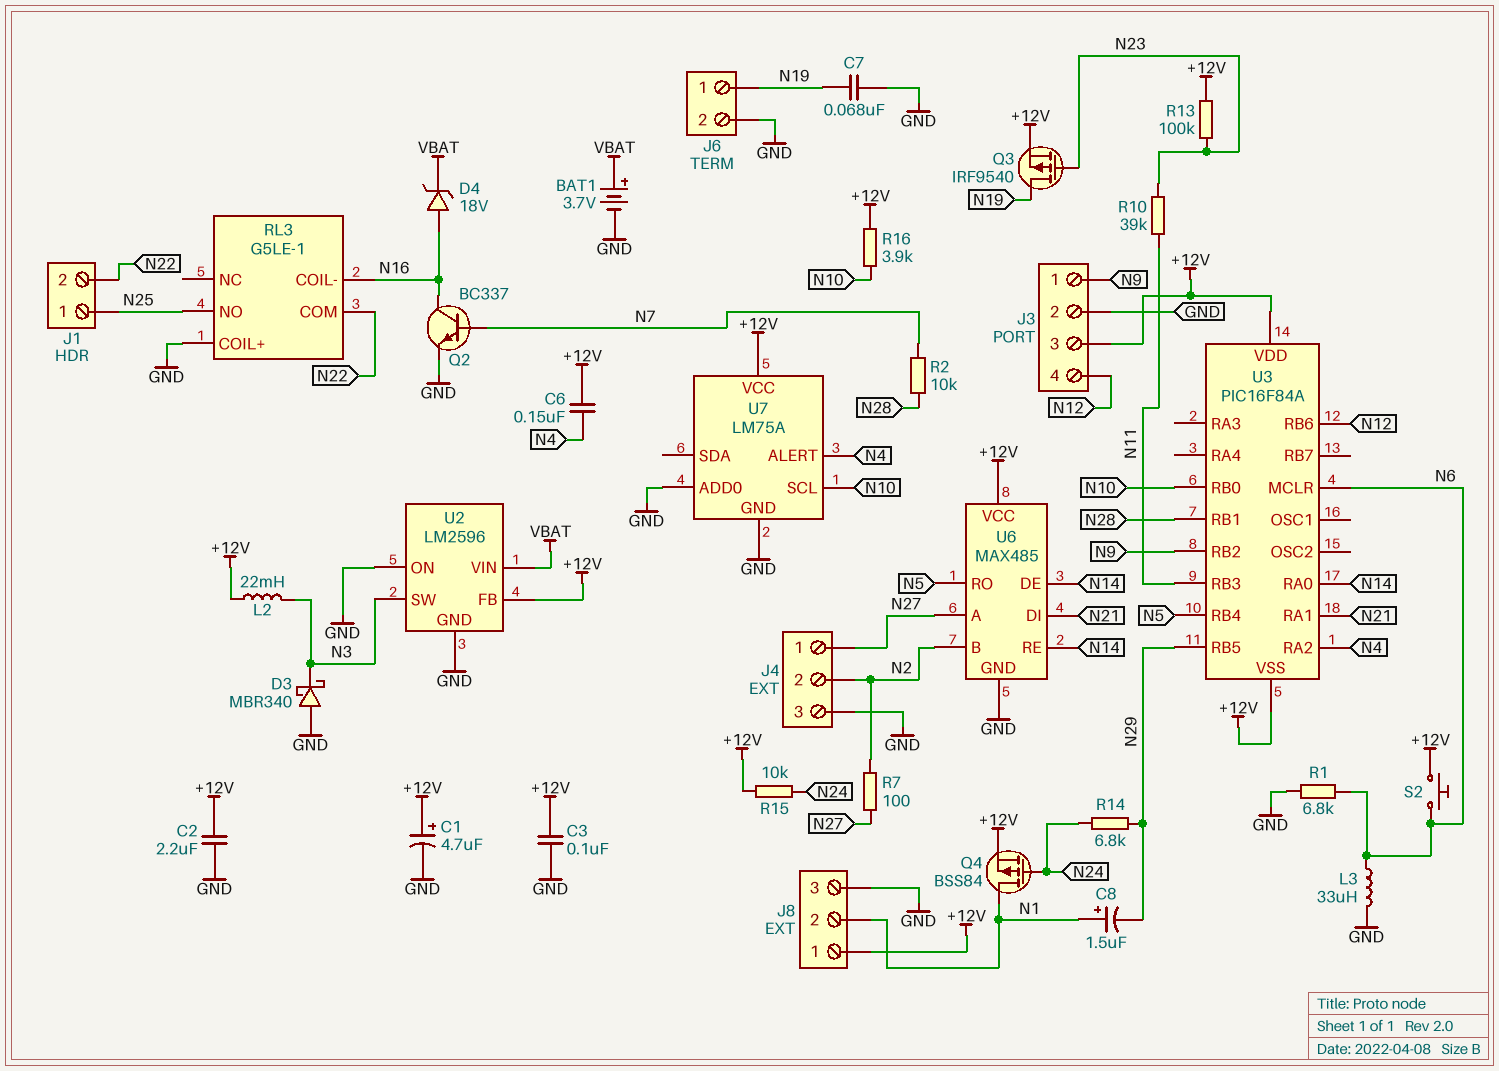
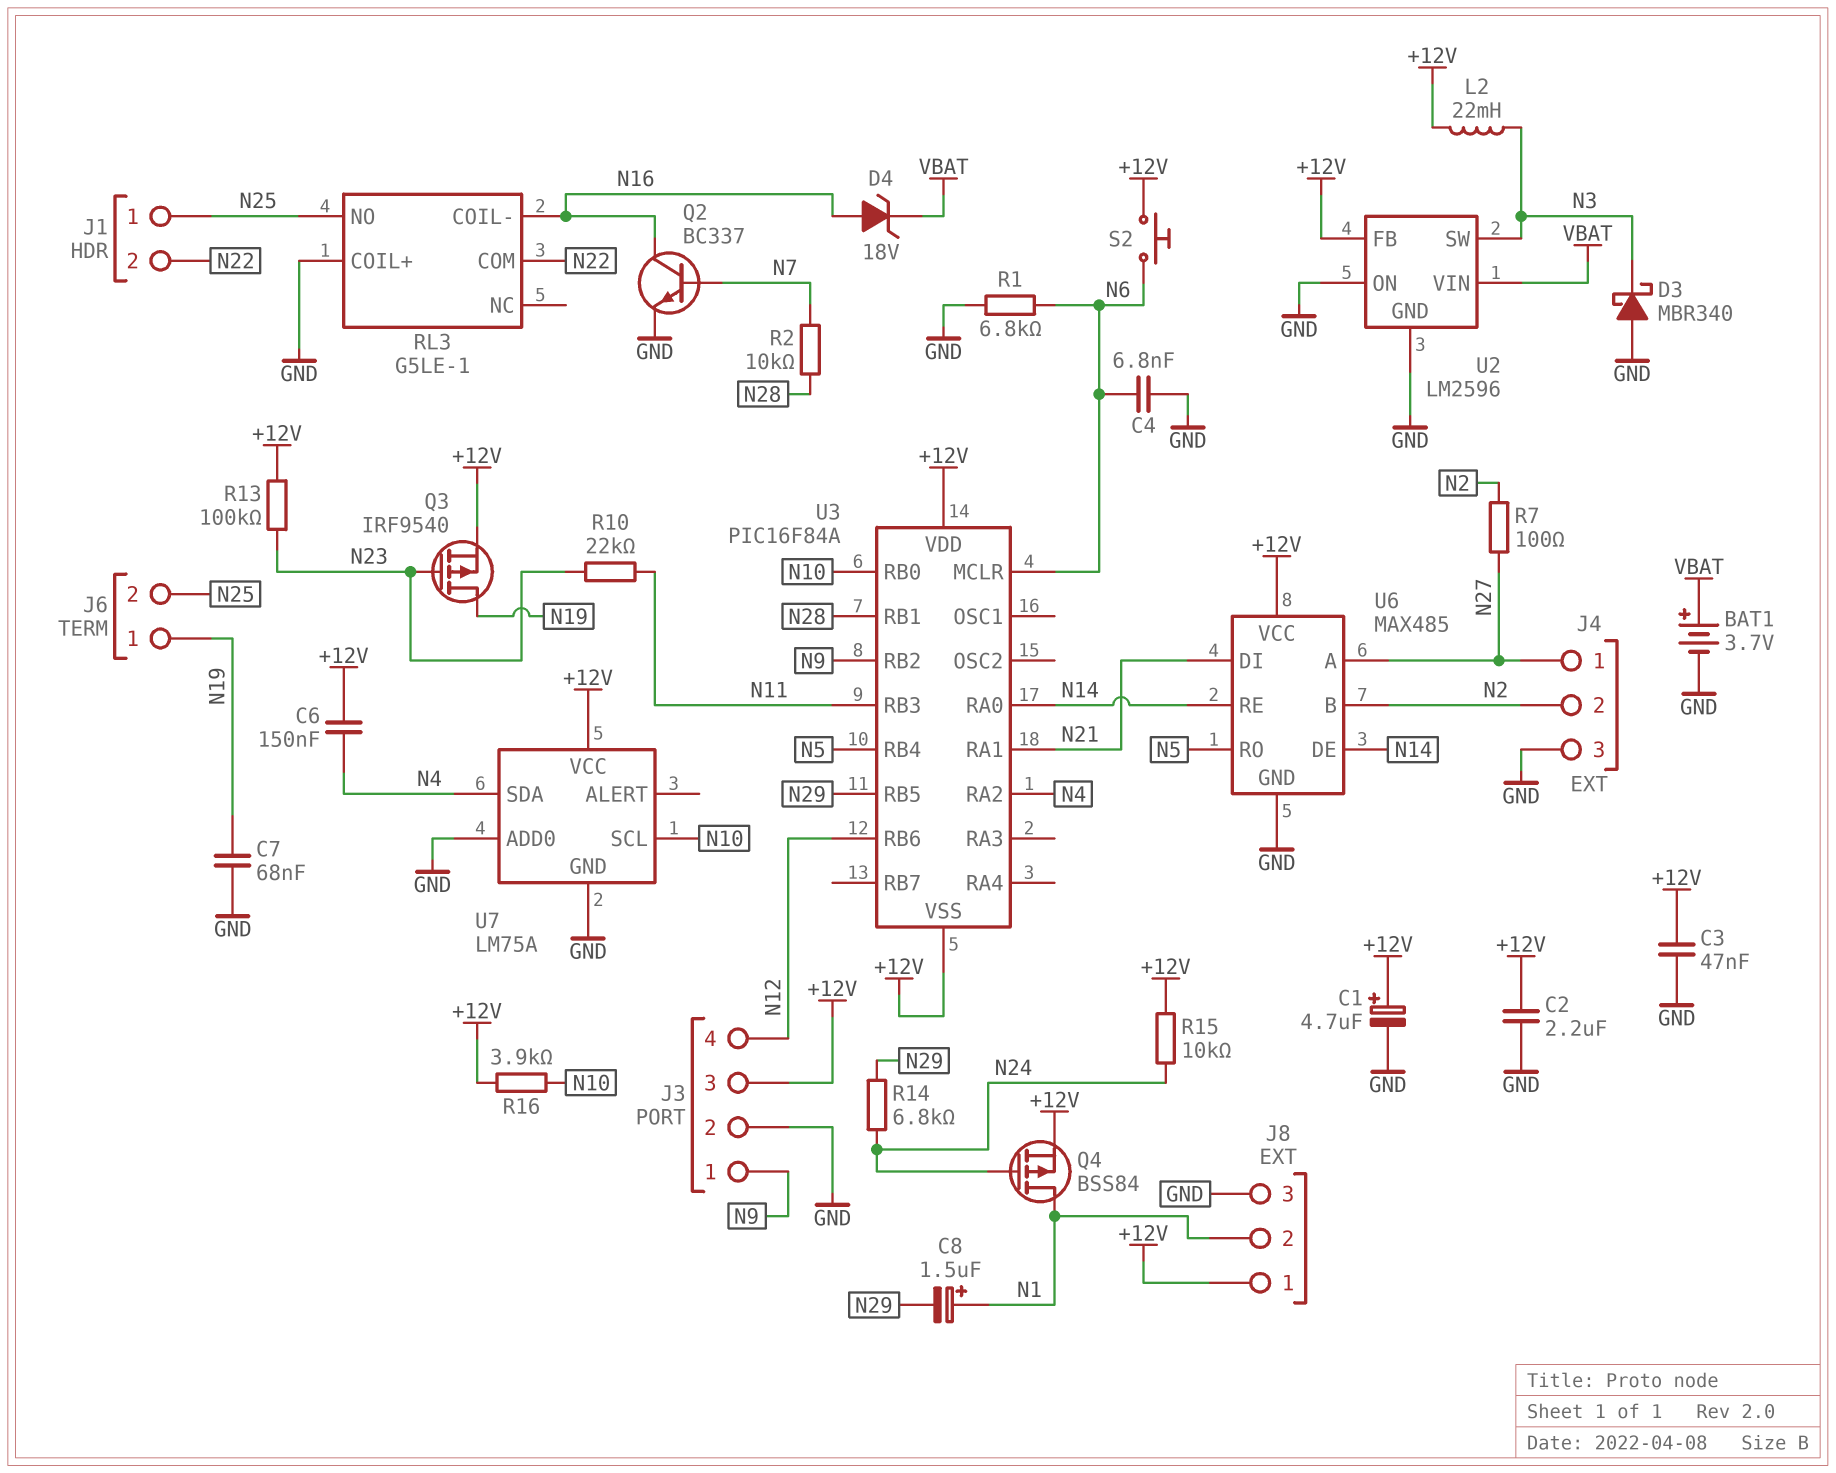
C3: 100nF (+12V, GND) -> 47nF (+12V, GND)
C4: none -> 6.8nF (GND, N6)
J6 pin 2: GND -> N25
L3: 33uH (GND, N6) -> none
R10: 39k (N11, N23) -> 22k (N11, N23)
U7 pin ALERT: N4 -> none
U7 pin SDA: none -> N4

